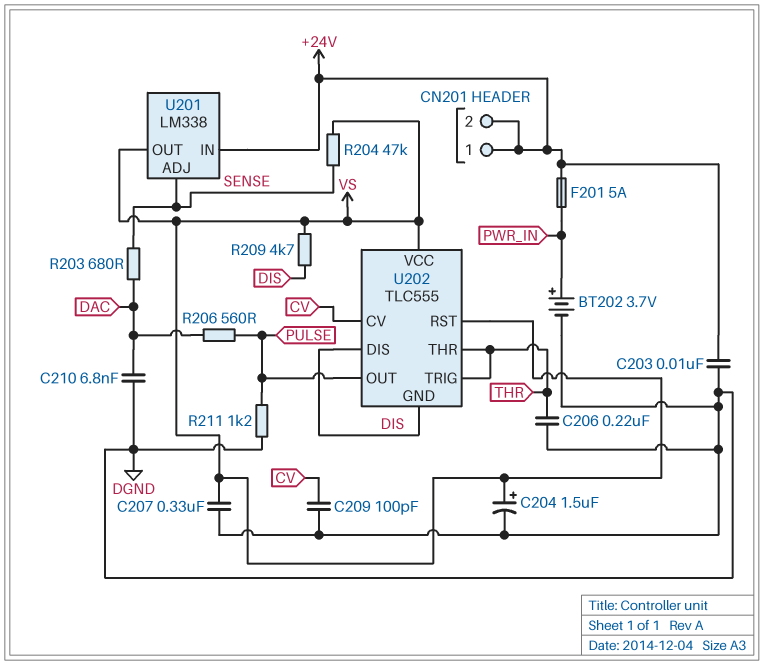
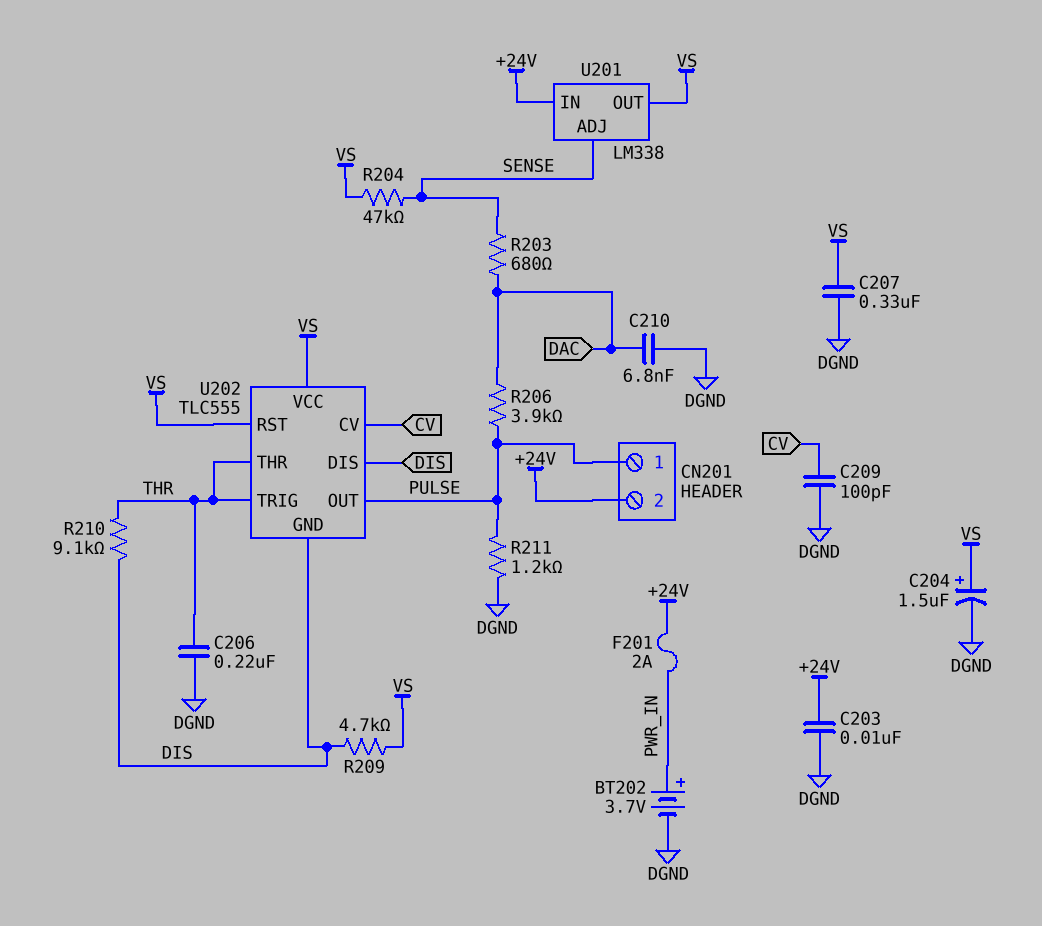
CN201 pin 1: +24V -> PULSE
F201: 5A (+24V, PWR_IN) -> 2A (+24V, PWR_IN)
R206: 560 (DAC, PULSE) -> 3.9k (DAC, PULSE)
R210: none -> 9.1k (DIS, THR)

